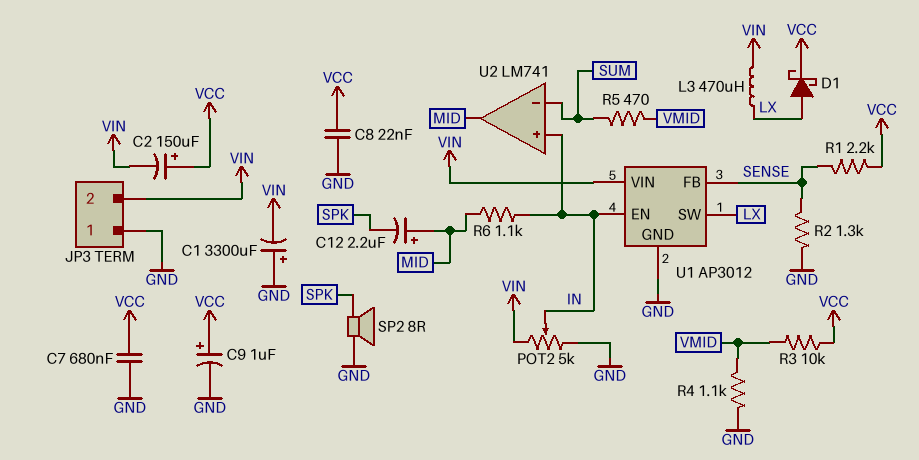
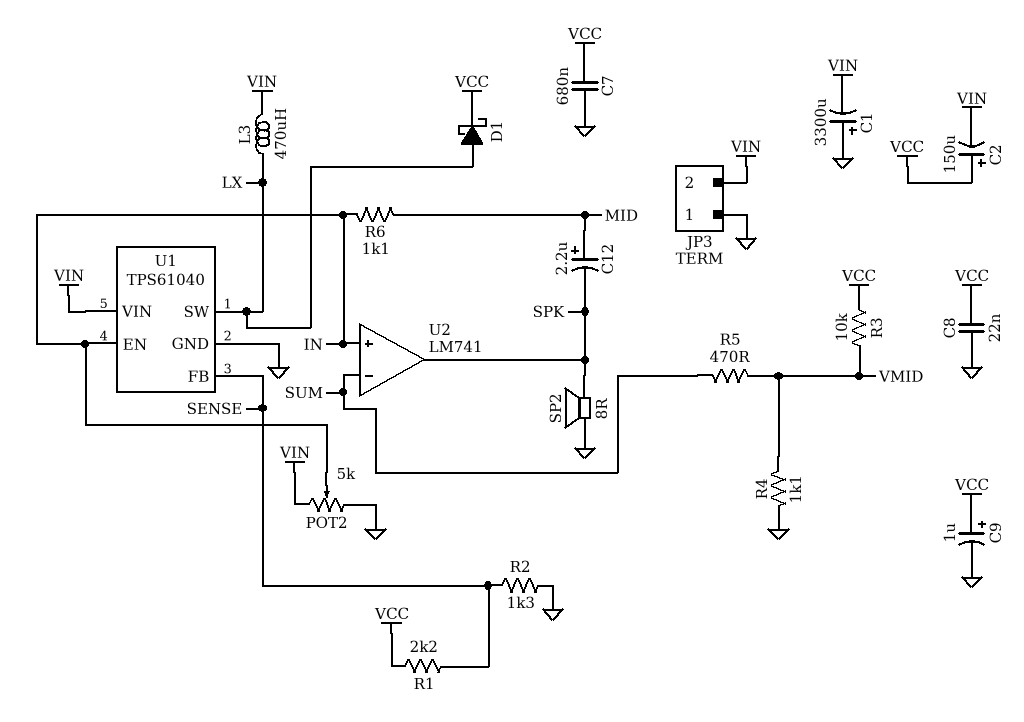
U1: AP3012 -> TPS61040
U2 pin out: MID -> SPK

